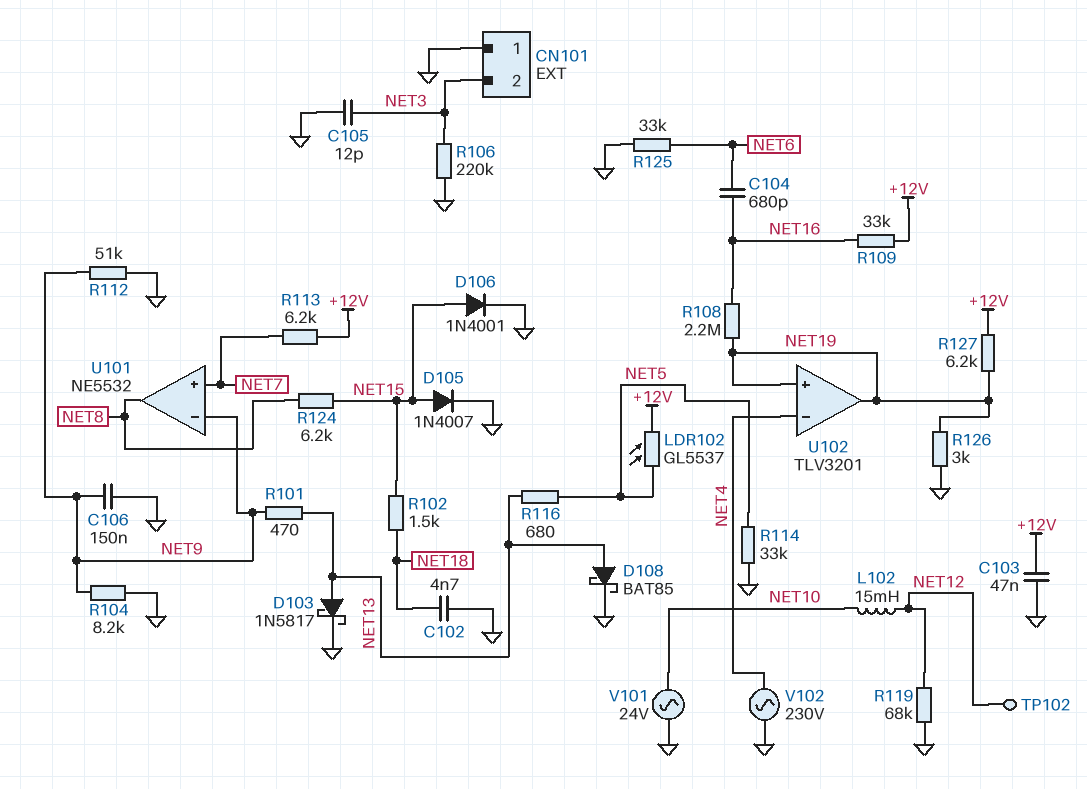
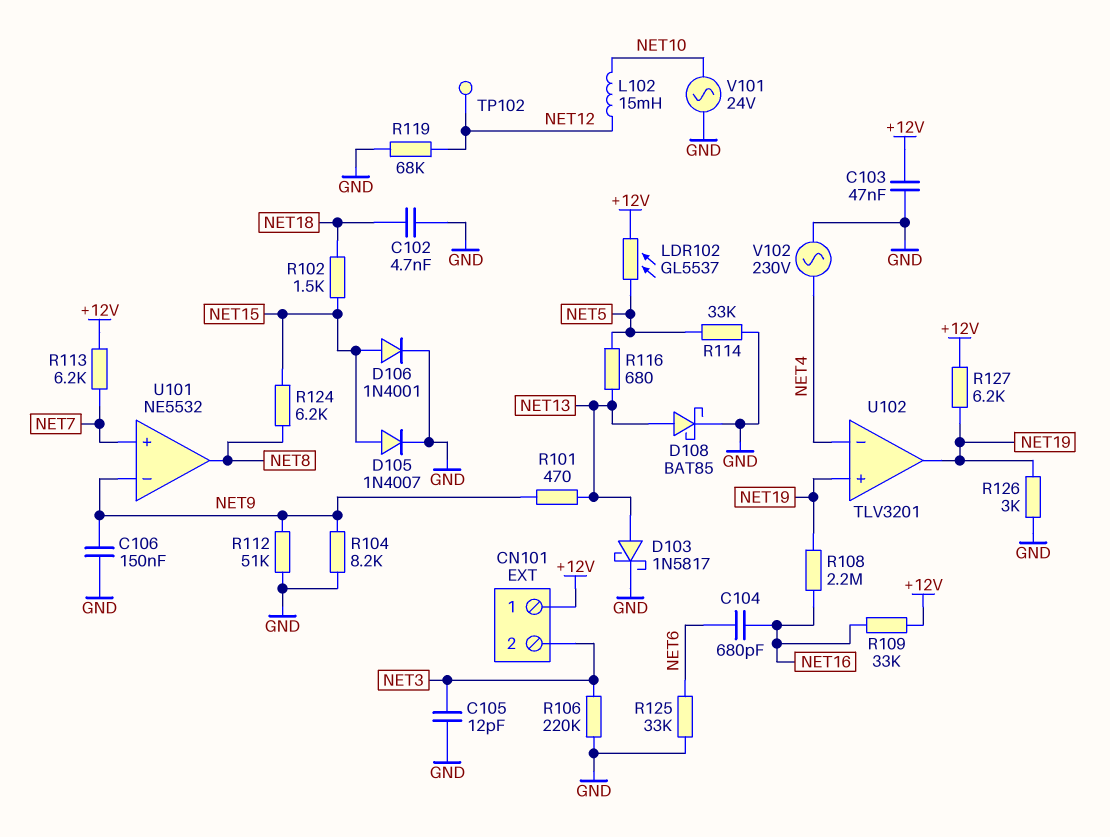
CN101 pin 1: GND -> +12V

